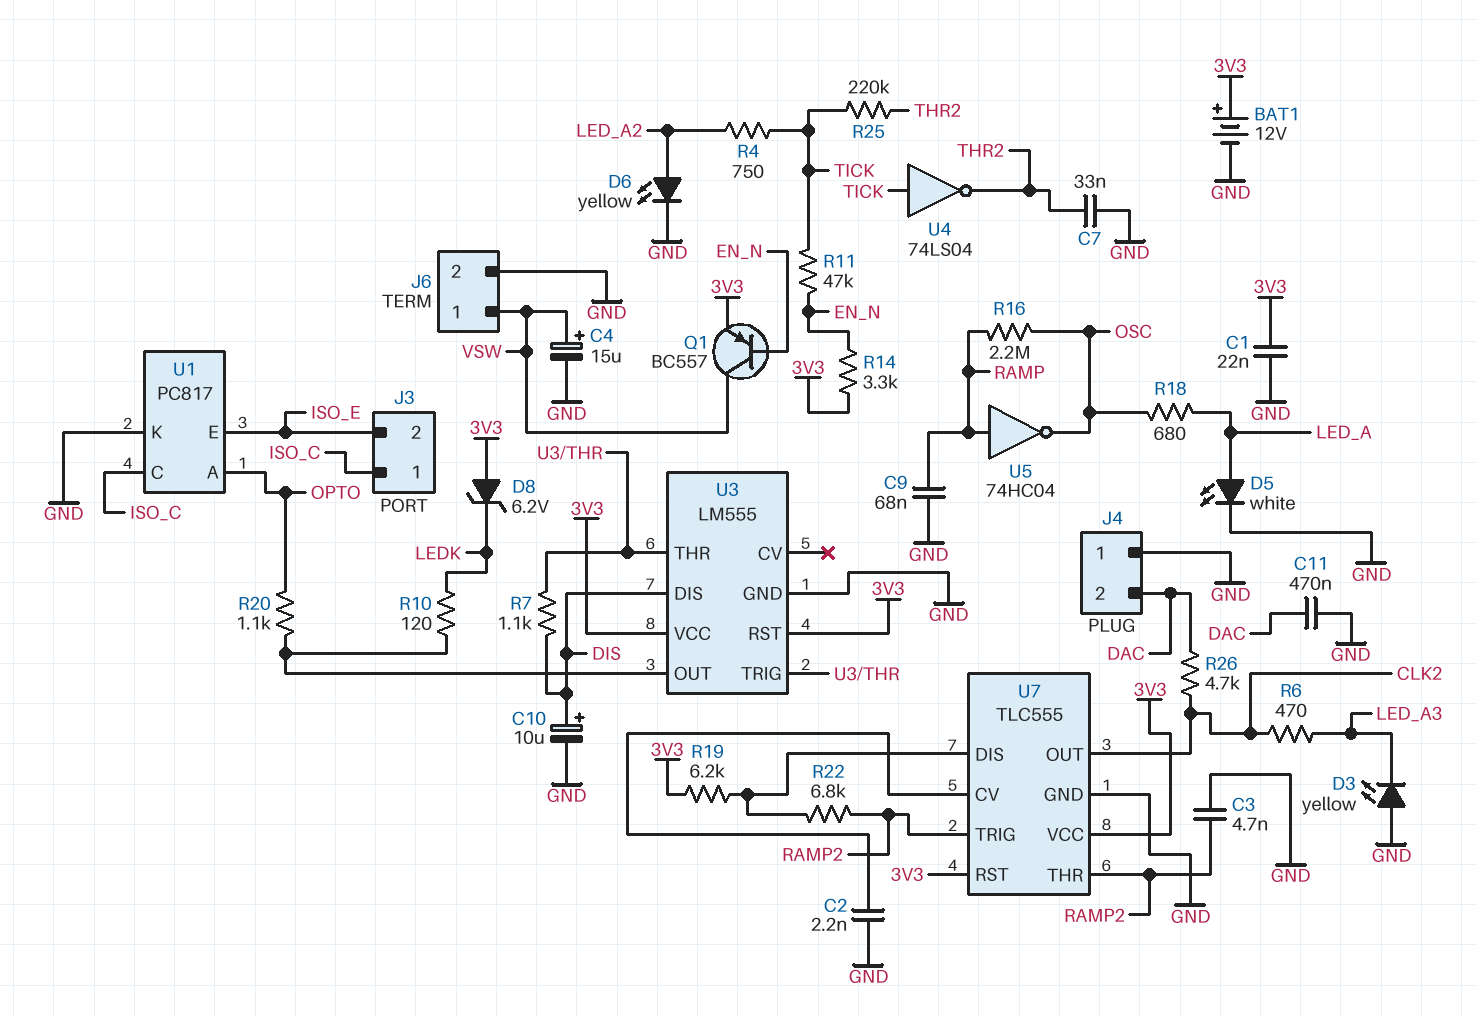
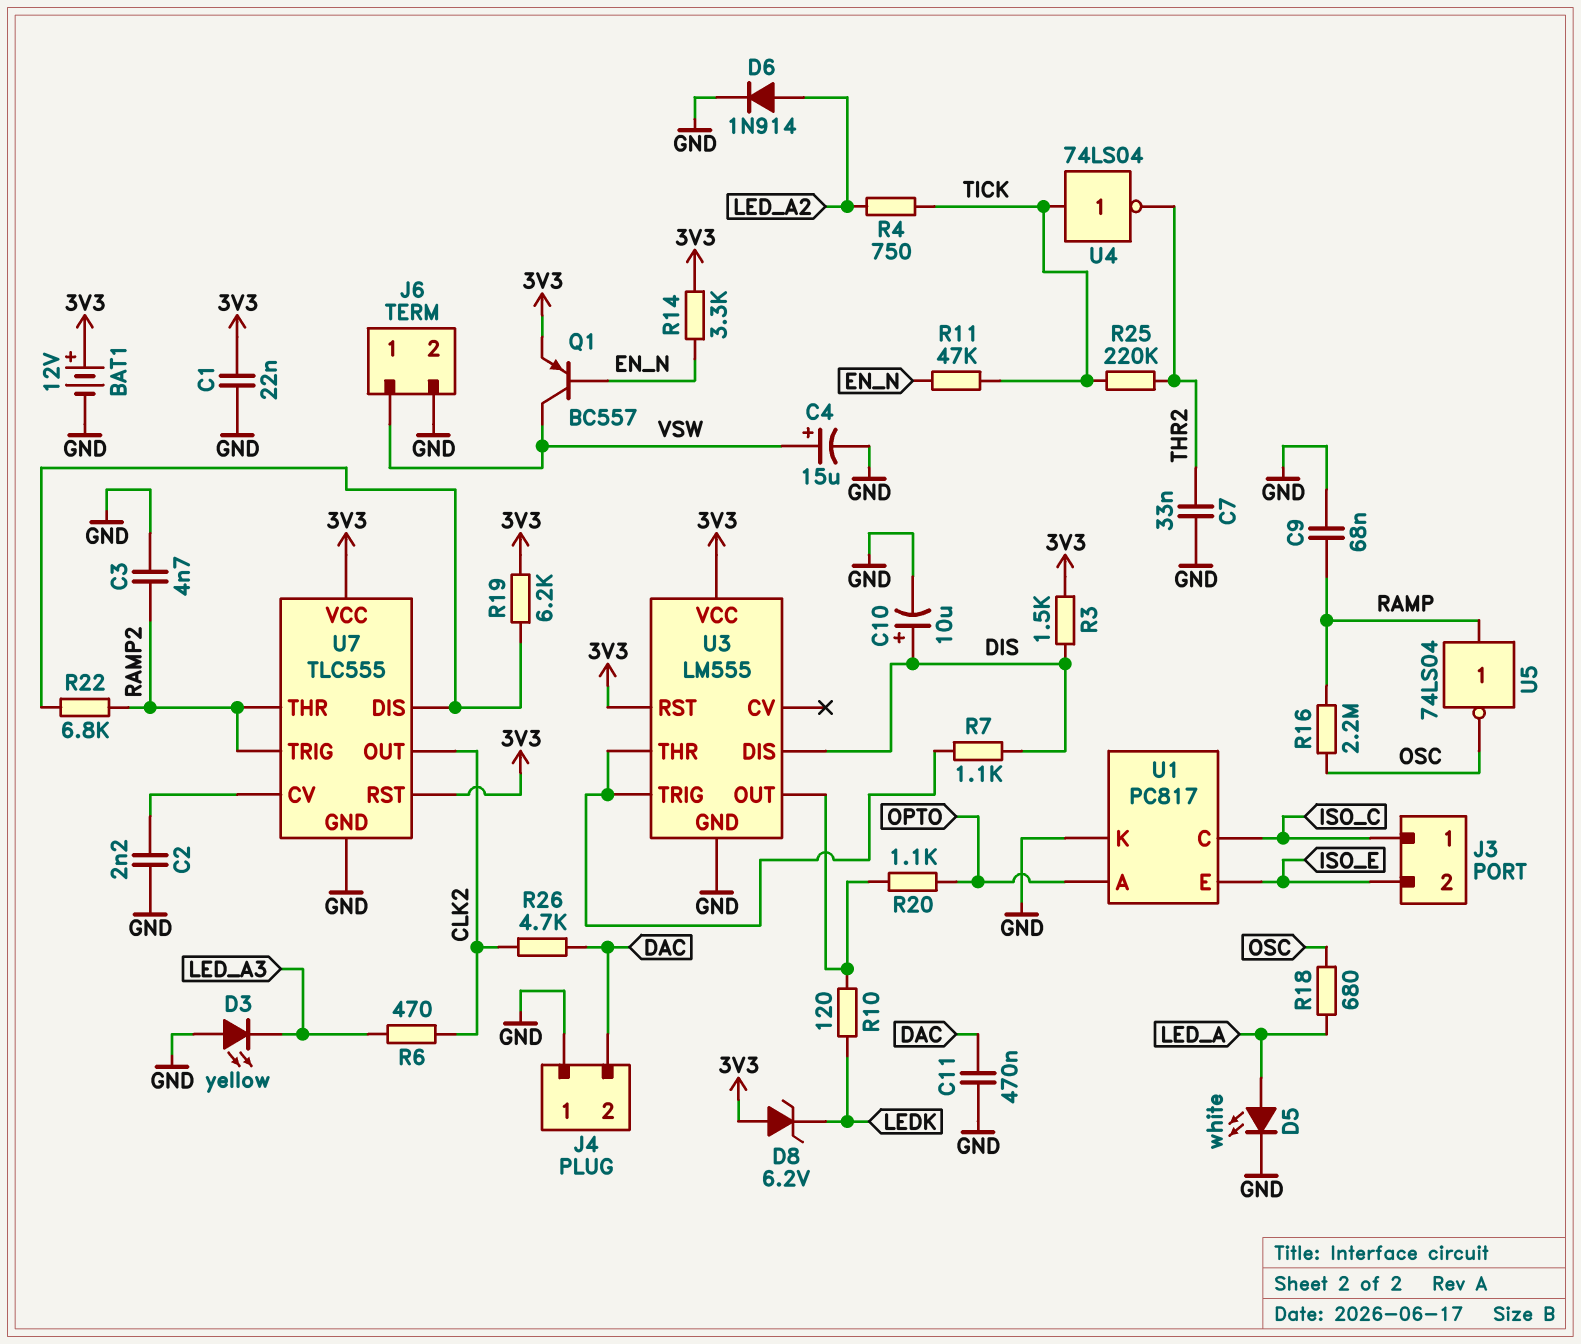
D6: LED yellow (A LED_A2, K GND) -> diode 1N914 (A LED_A2, K GND)
R3: none -> 1.5k (3V3, DIS)
U5: NOT 74HC04 (in RAMP, out OSC) -> NOT 74LS04 (in RAMP, out OSC)

